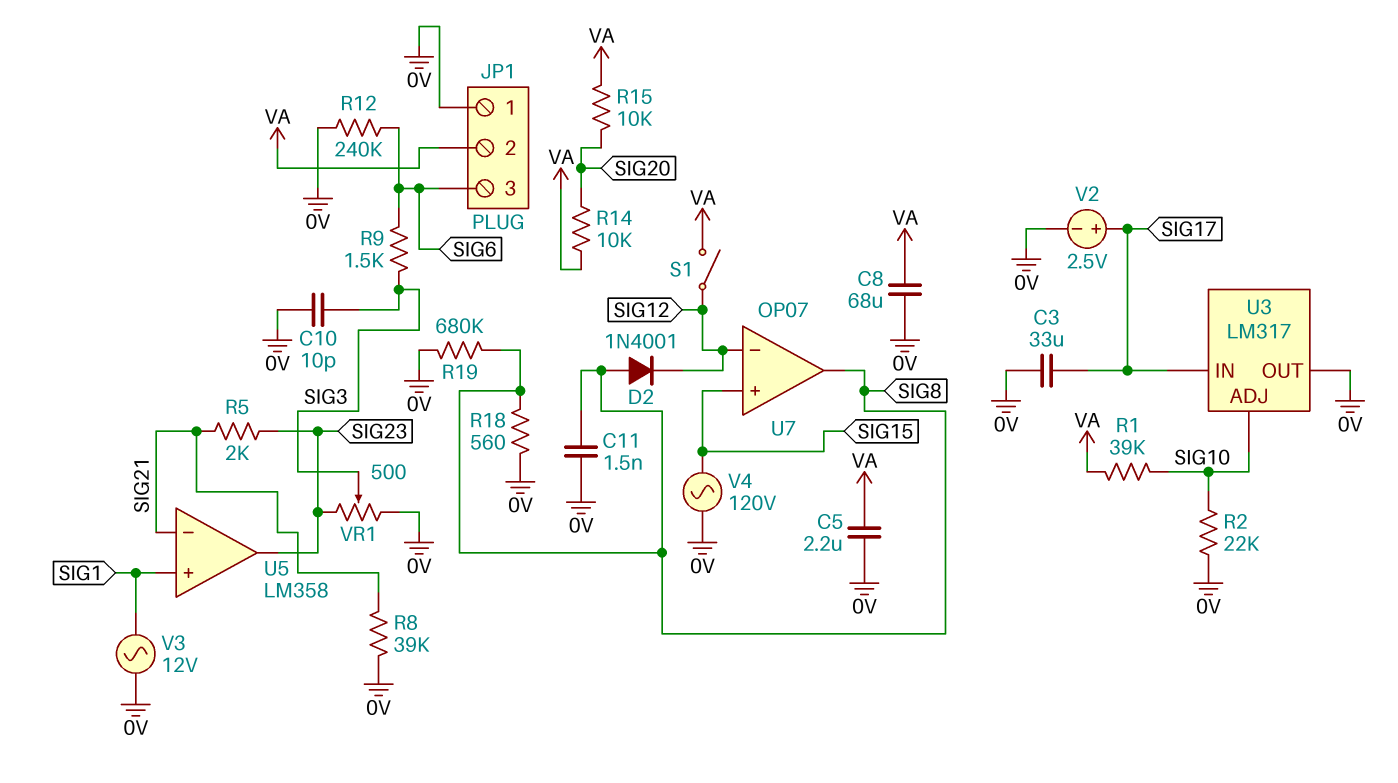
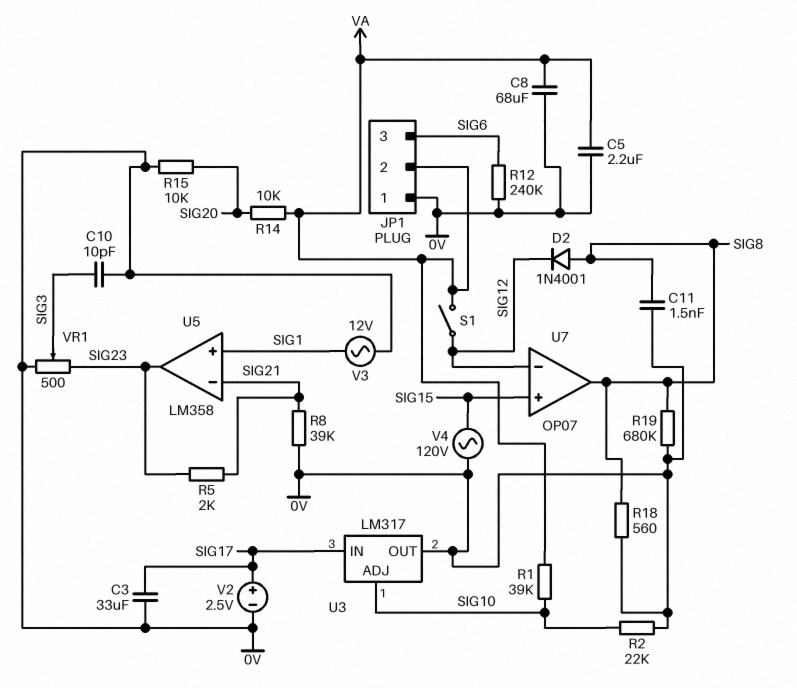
R9: 1.5k (SIG3, SIG6) -> none
R15: 10k (SIG20, VA) -> 10k (0V, SIG20)

